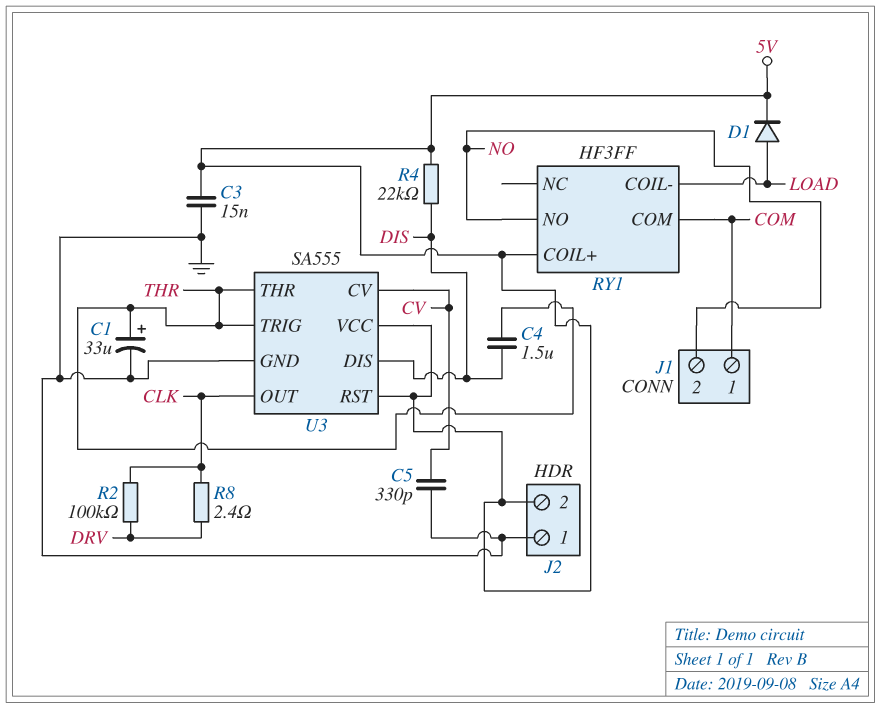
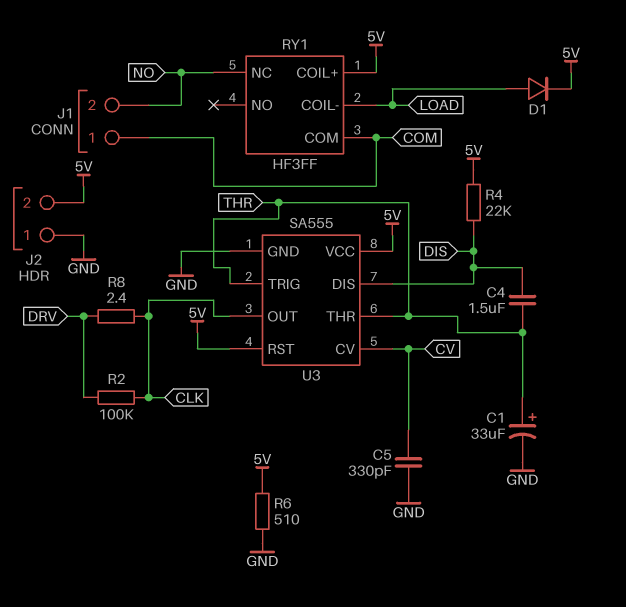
C3: 15nF (5V, GND) -> none
R6: none -> 510 (5V, GND)
RY1 pin NC: none -> NO
RY1 pin NO: NO -> none

